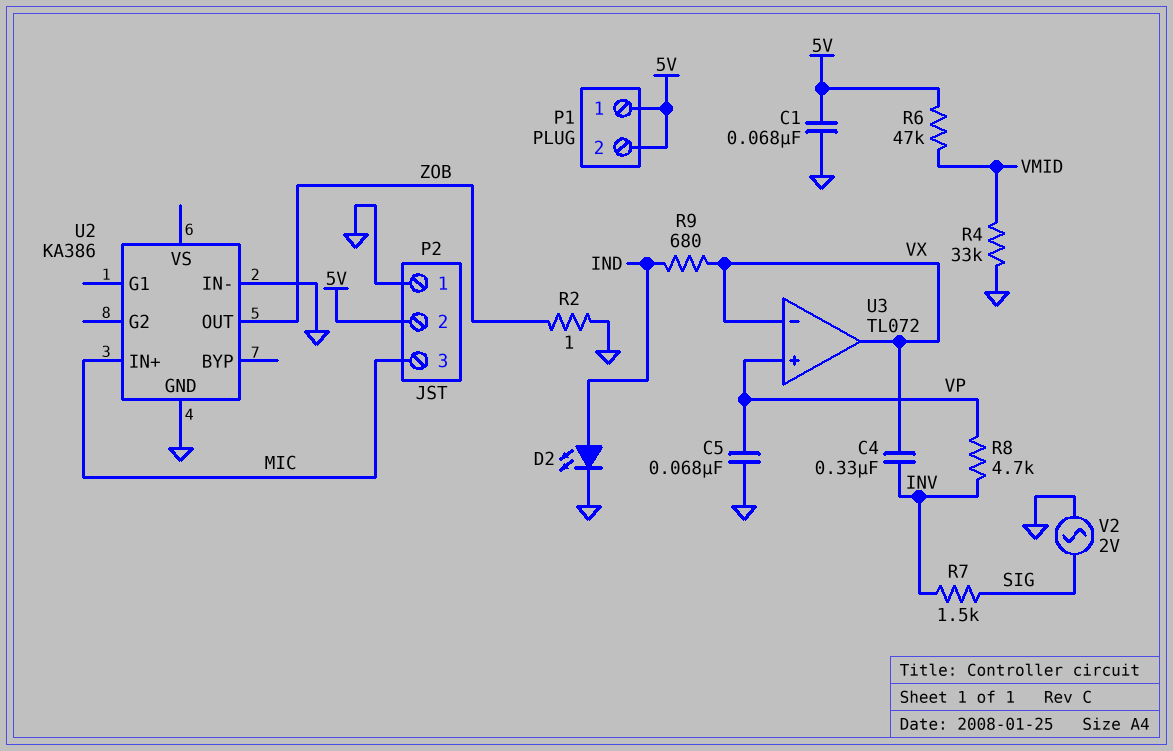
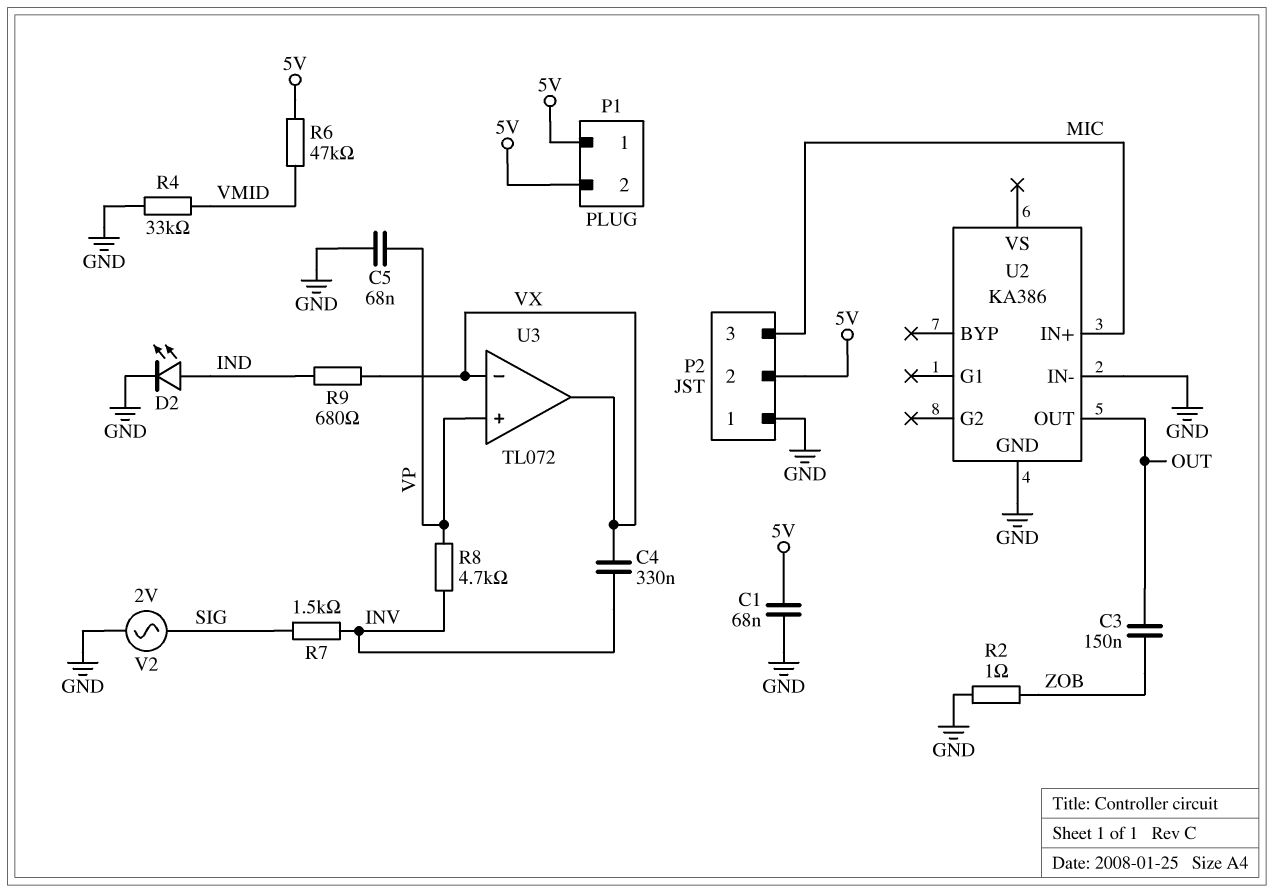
C3: none -> 150nF (OUT, ZOB)
U2 pin OUT: ZOB -> OUT

